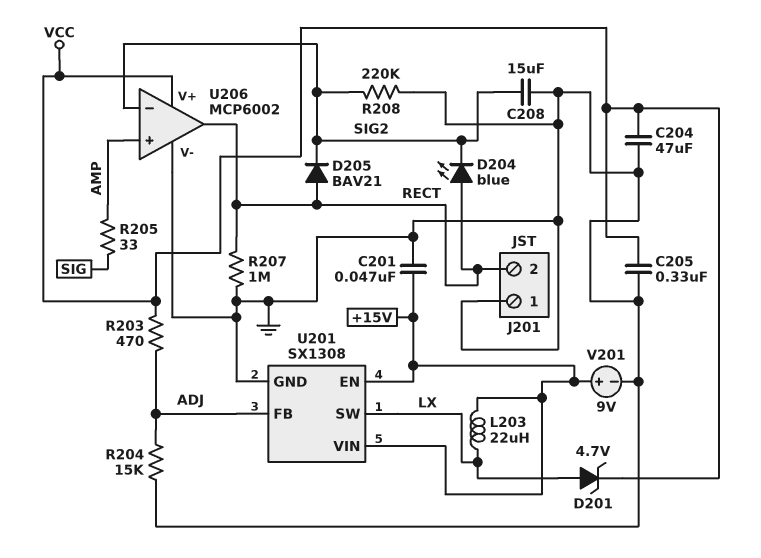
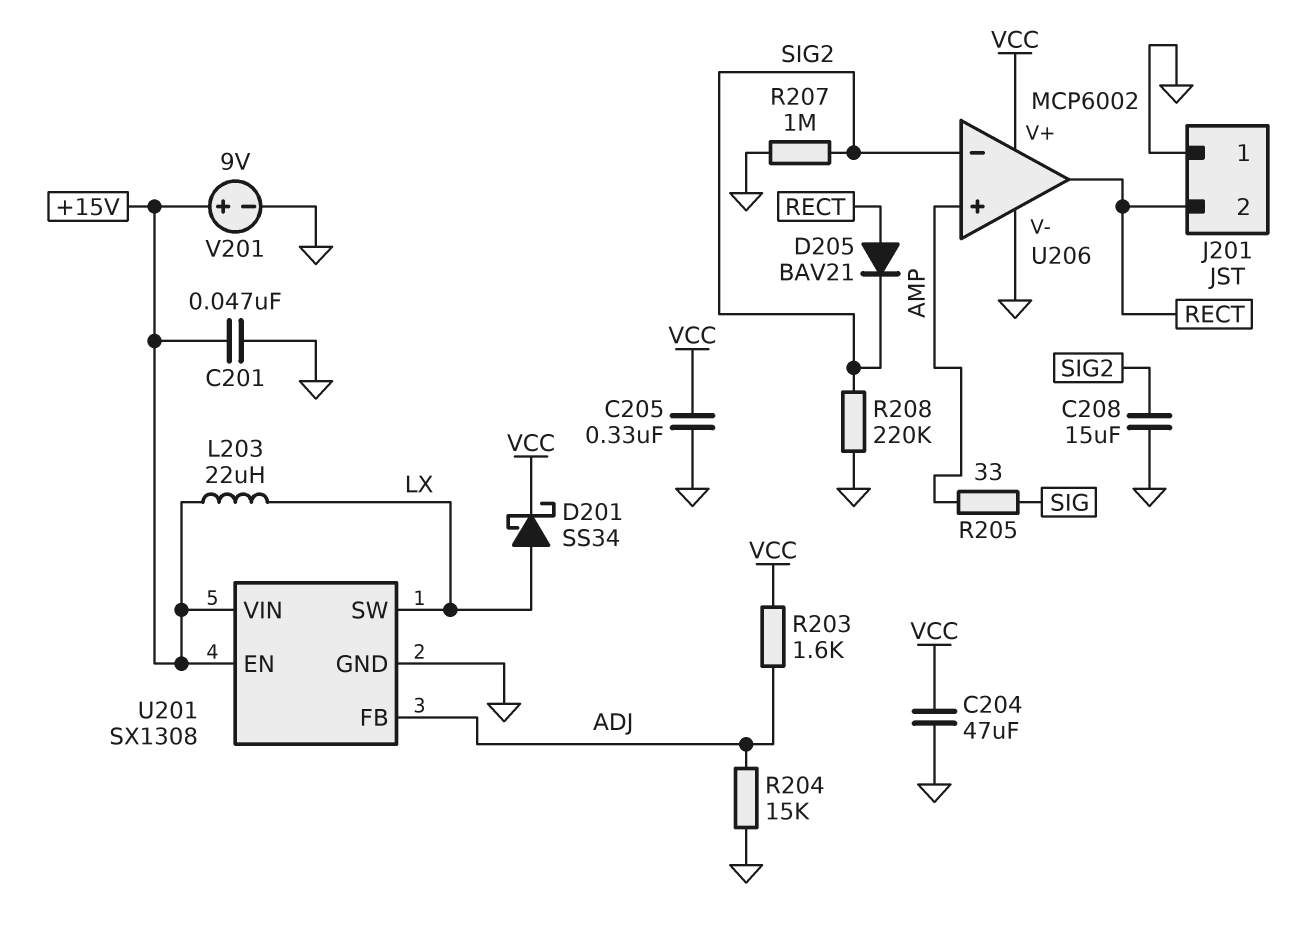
D201: zener 4.7V (A LX, K VCC) -> schottky SS34 (A LX, K VCC)
D204: LED blue (A RECT, K SIG2) -> none
R203: 470 (ADJ, VCC) -> 1.6k (ADJ, VCC)
R207: 1M (GND, RECT) -> 1M (GND, SIG2)

